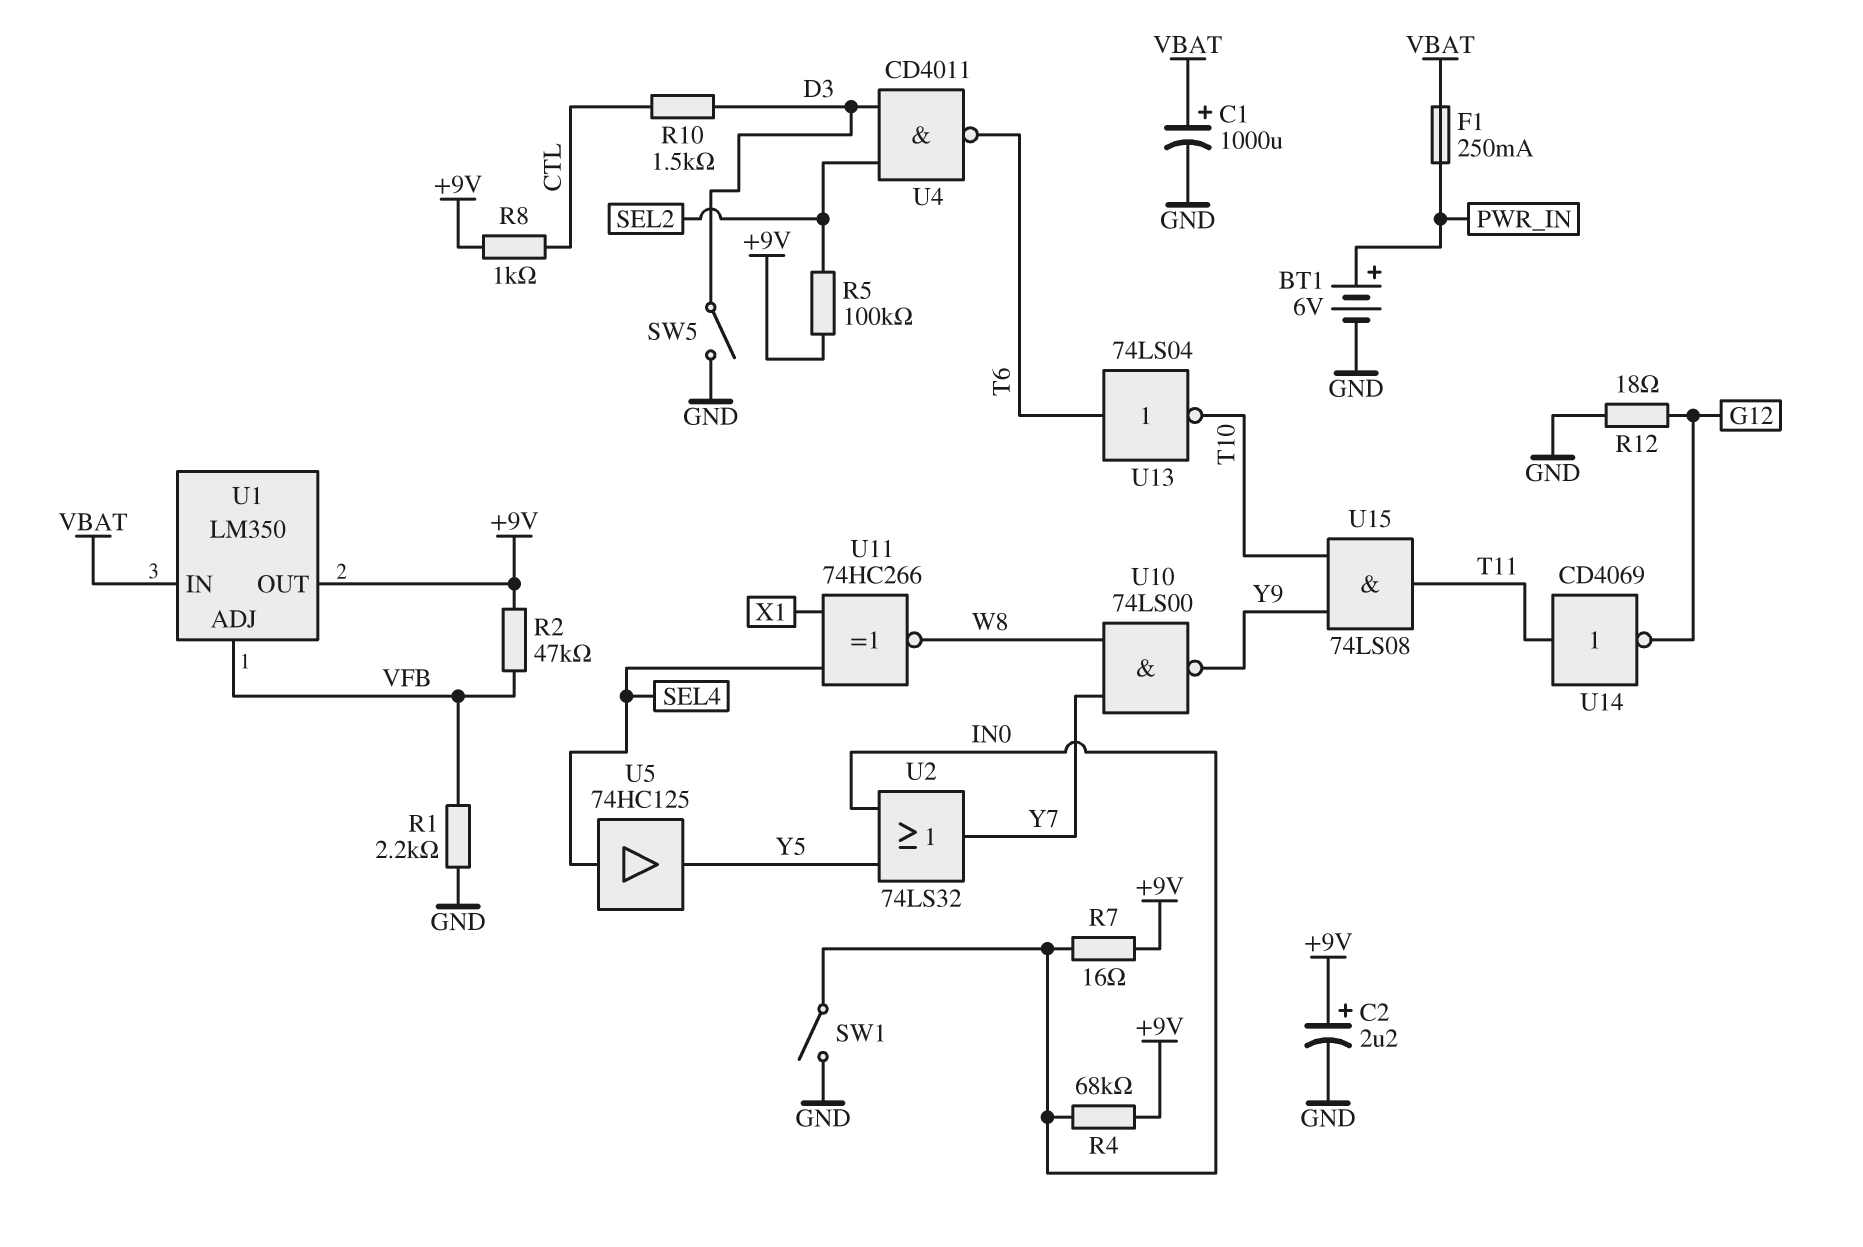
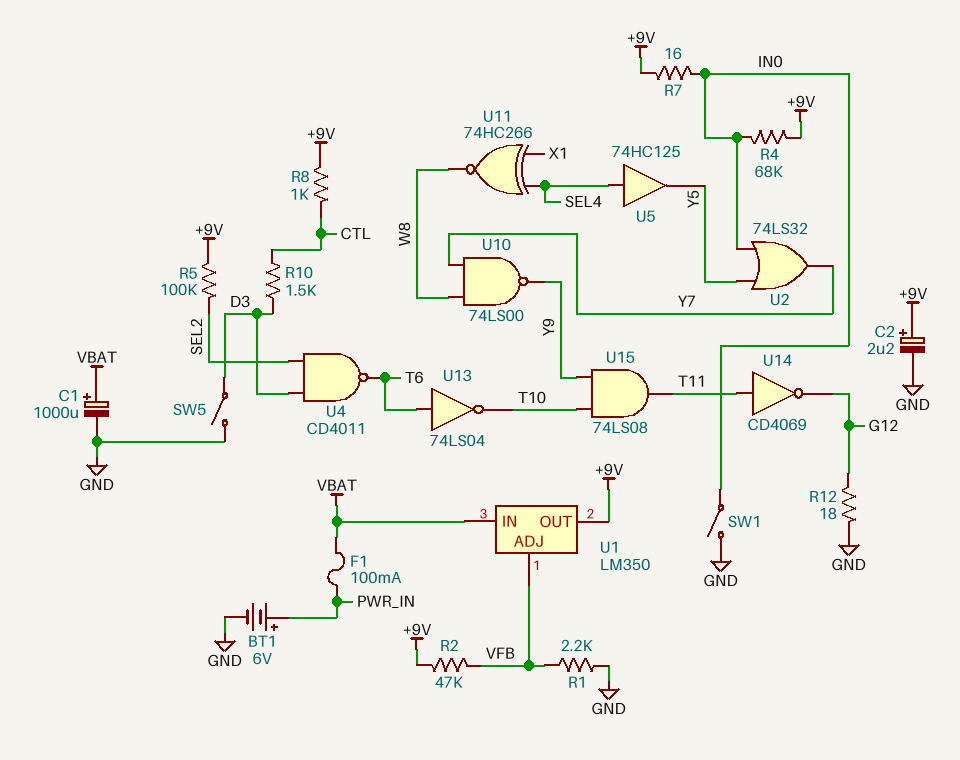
F1: 250mA (PWR_IN, VBAT) -> 100mA (PWR_IN, VBAT)

